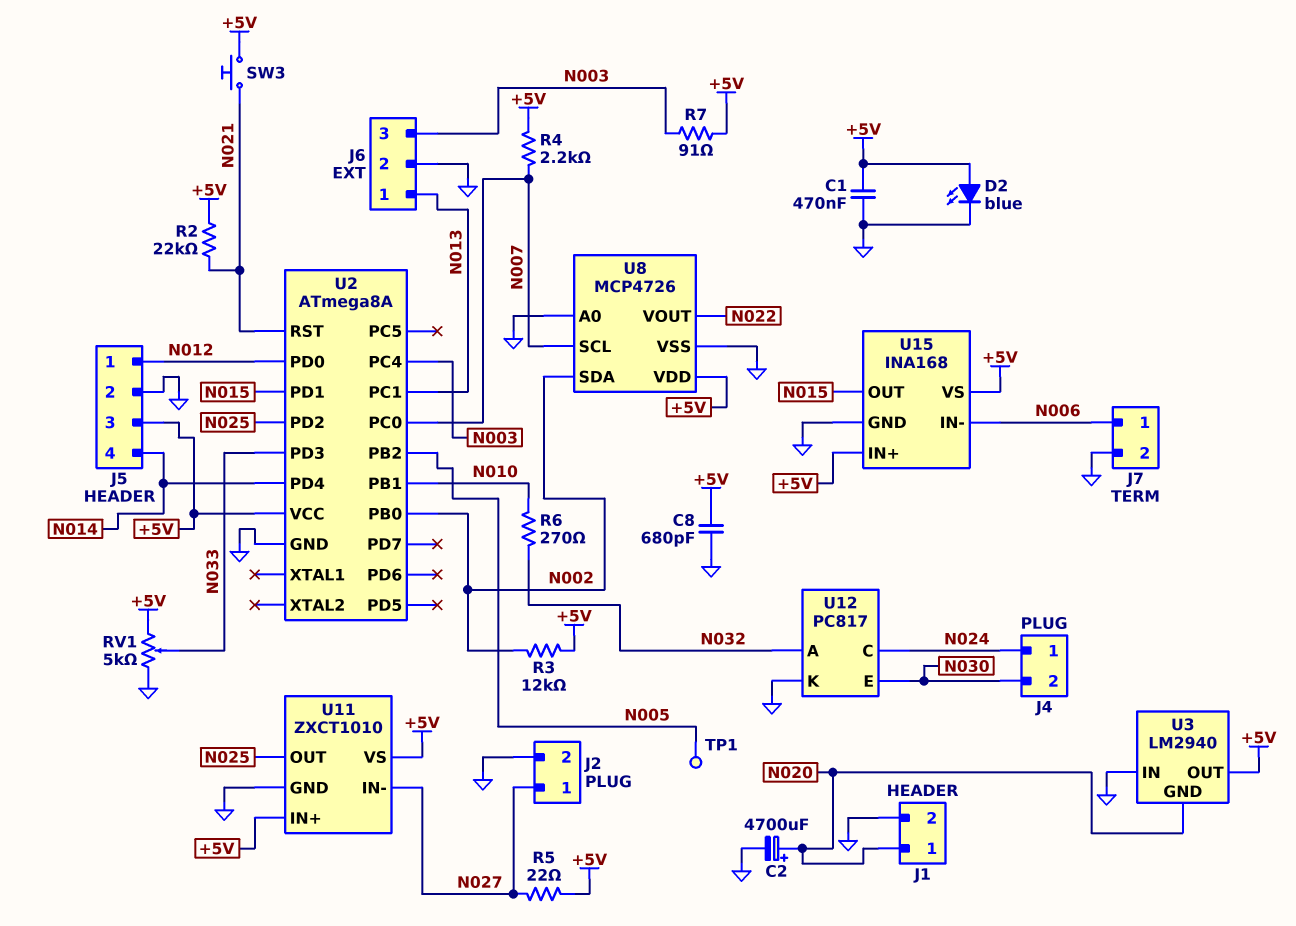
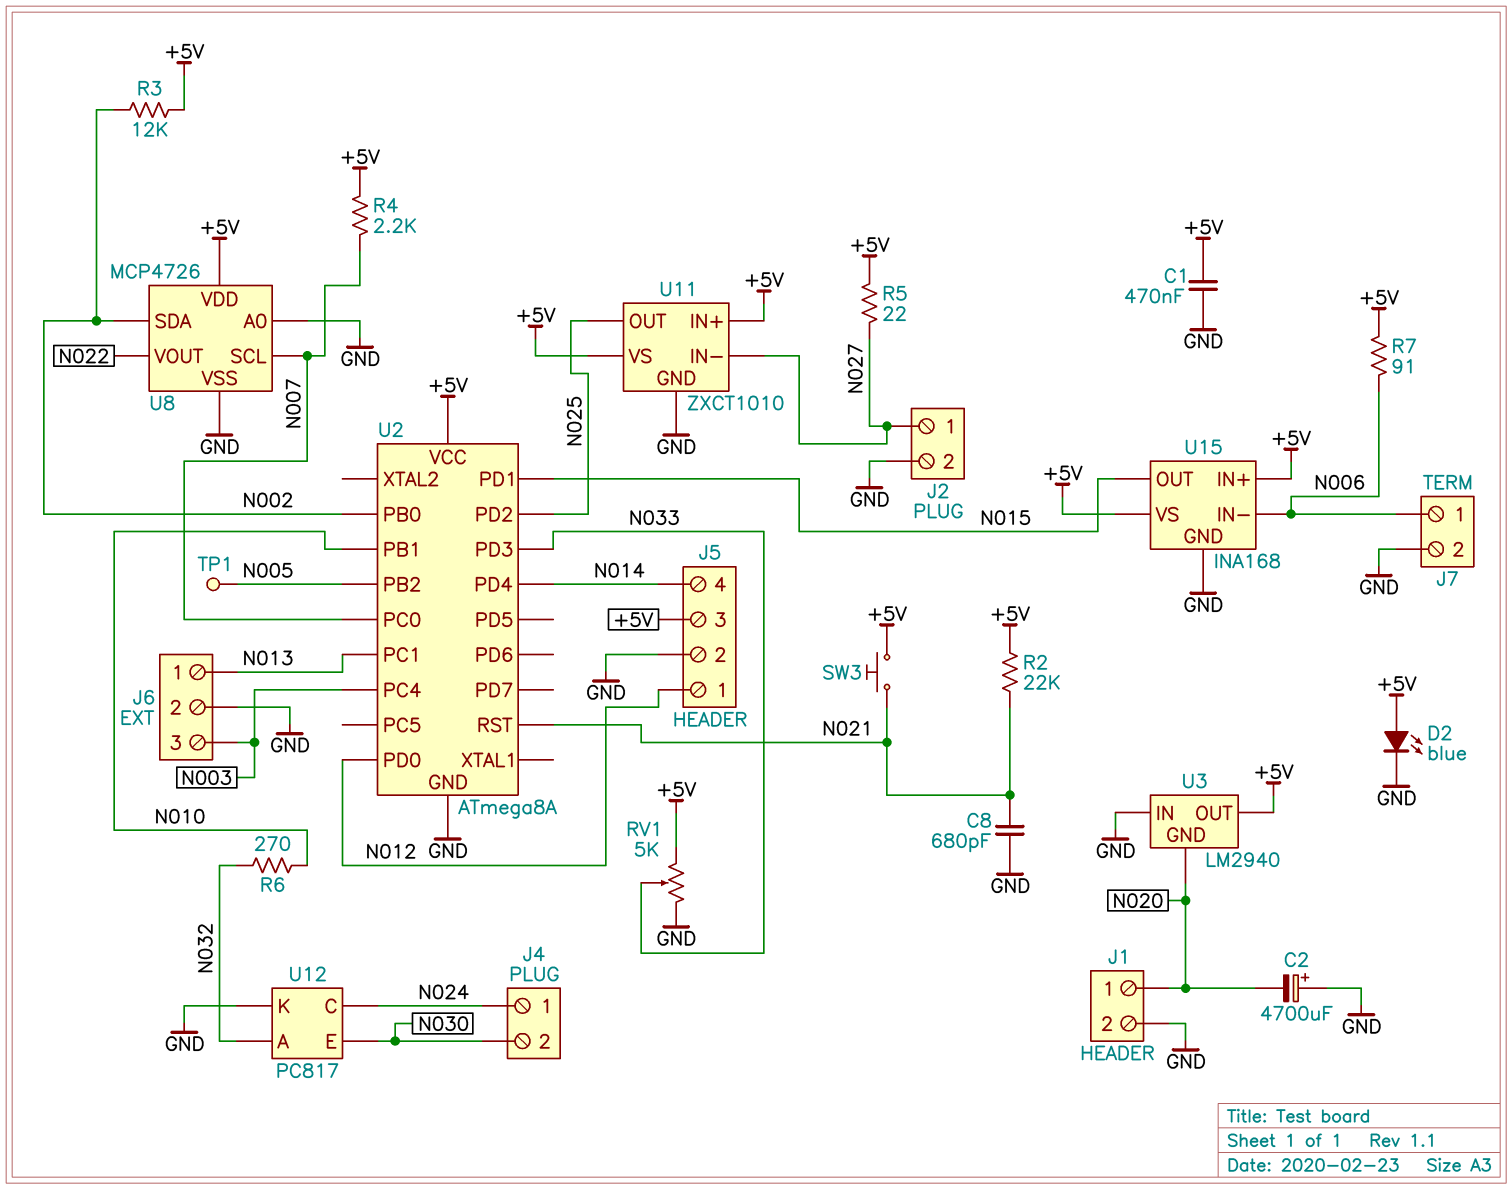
C2: 4700uF (plus N020, minus GND) -> 4700uF (plus GND, minus N020)
C8: 680pF (+5V, GND) -> 680pF (GND, N021)
R7: 91 (+5V, N003) -> 91 (+5V, N006)

